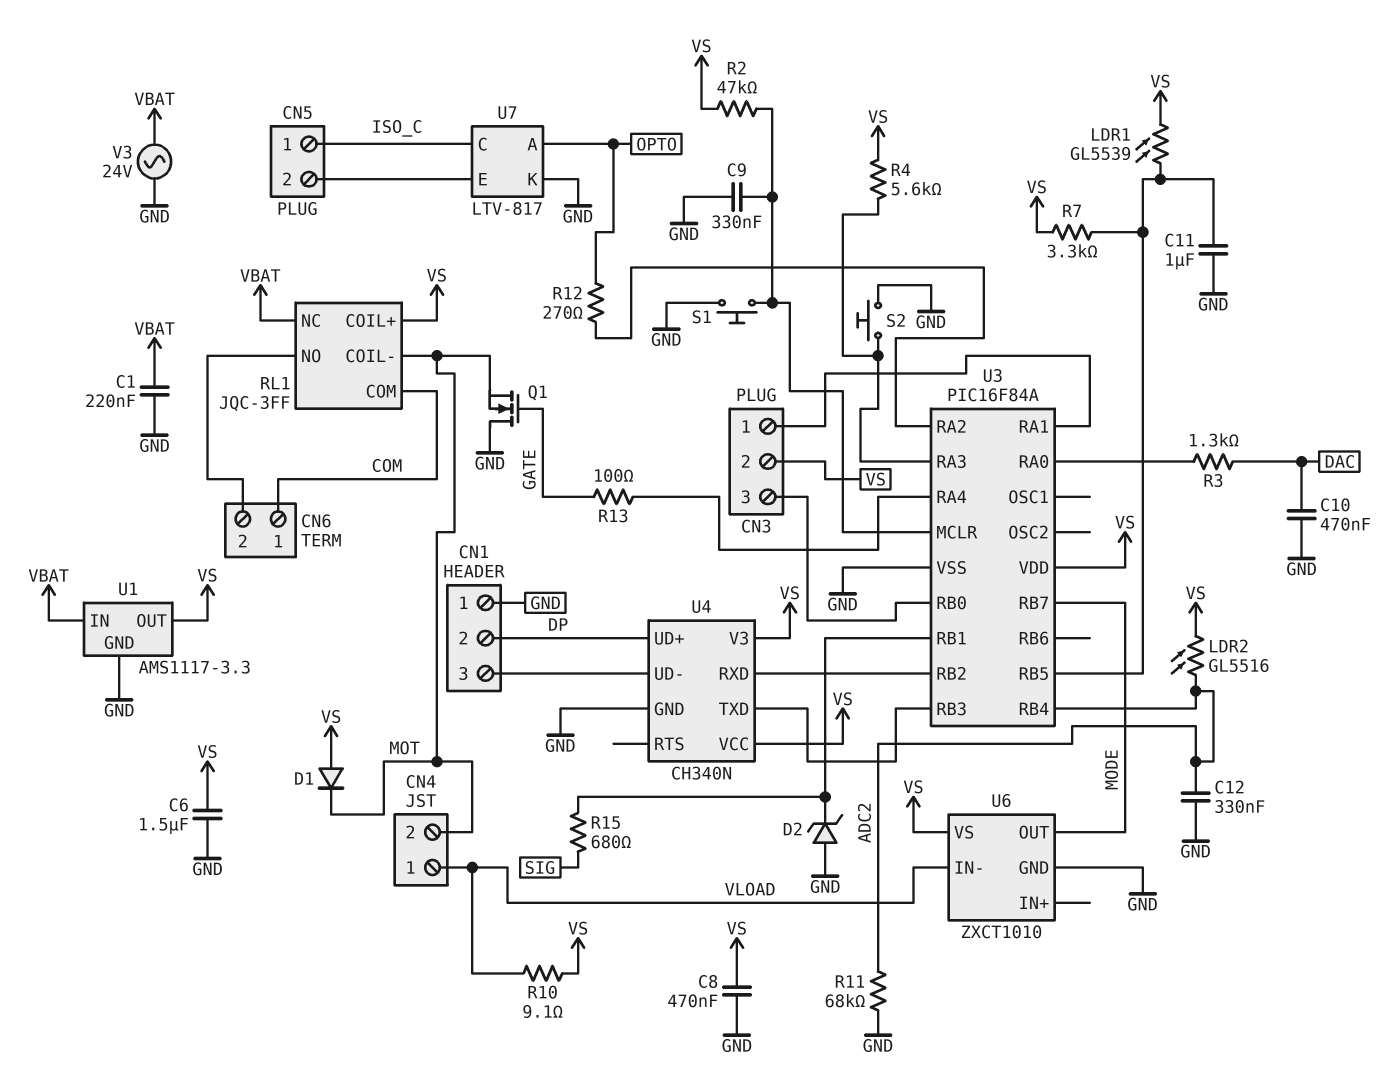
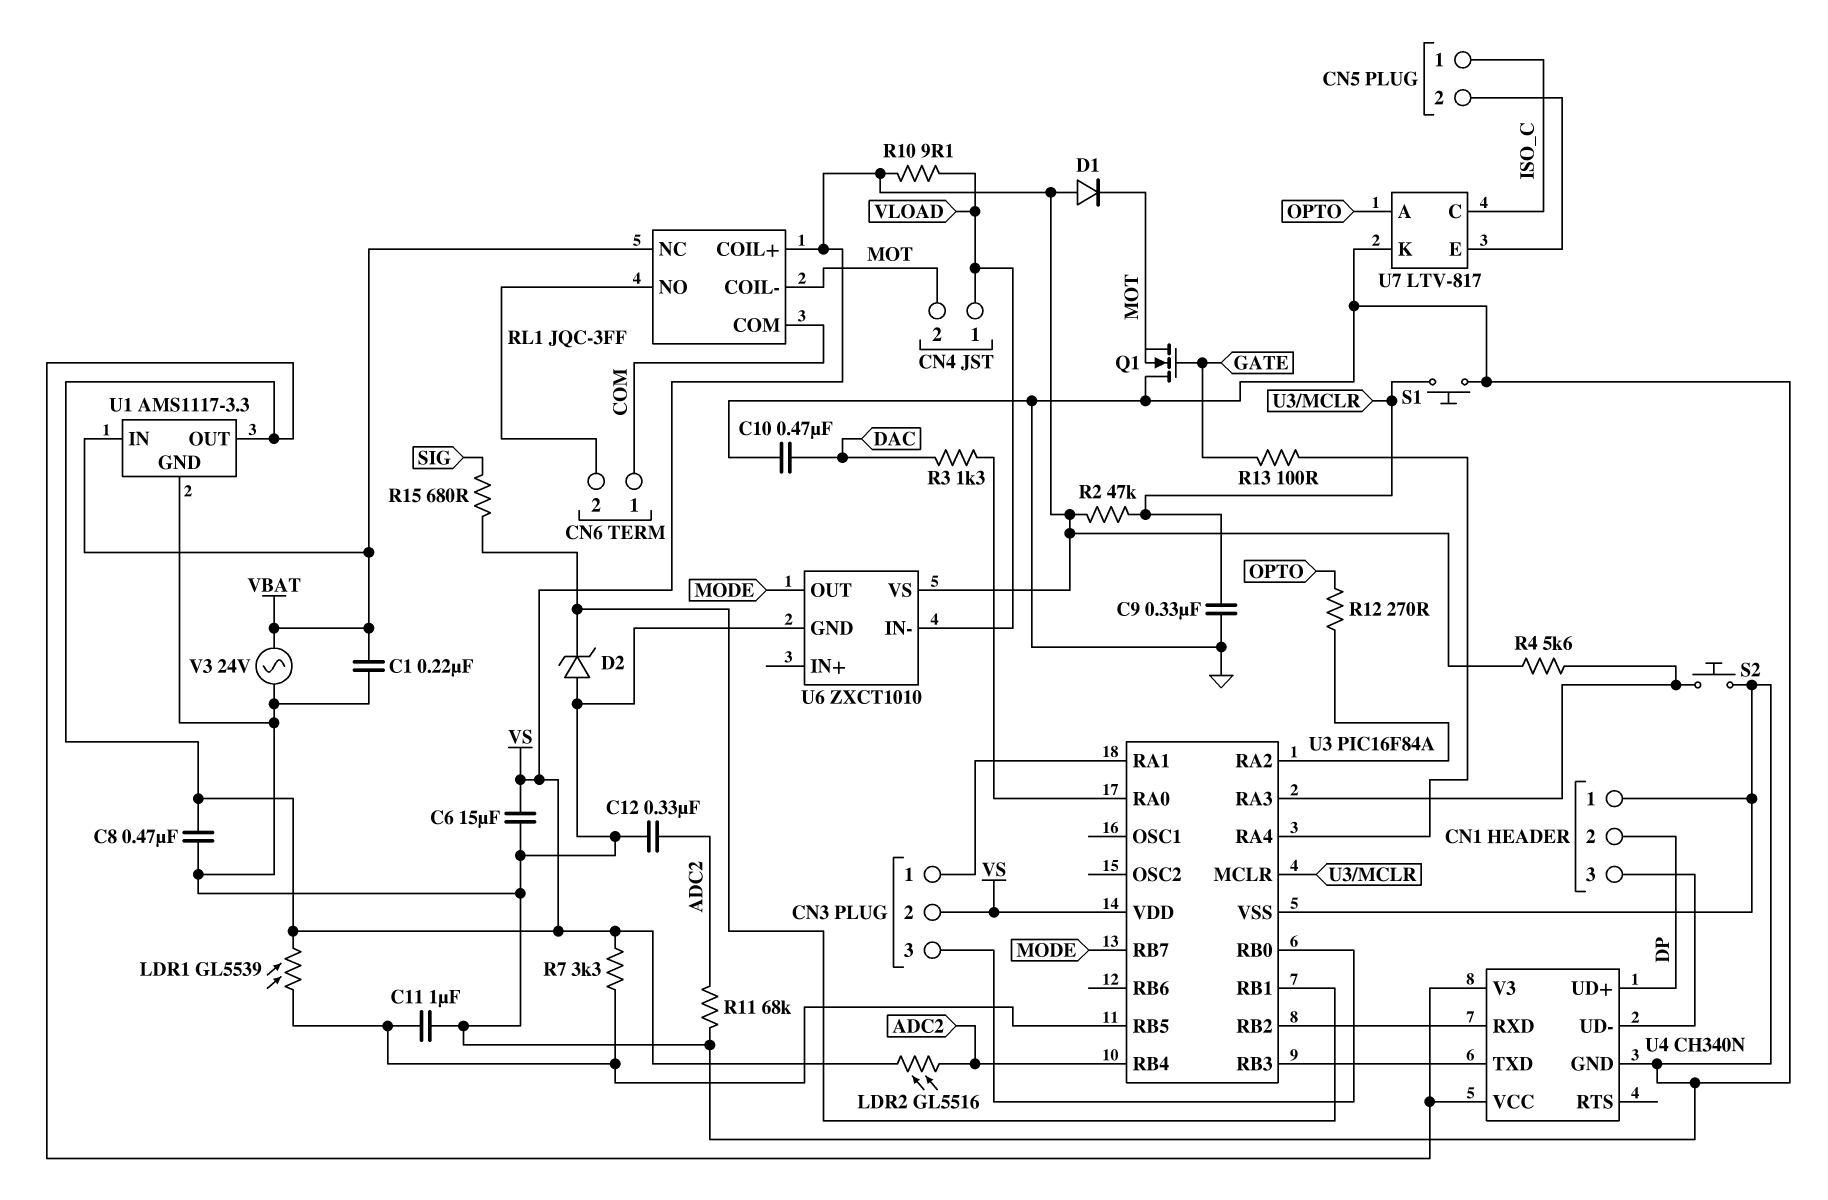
C6: 1.5uF (GND, VS) -> 15uF (GND, VS)

